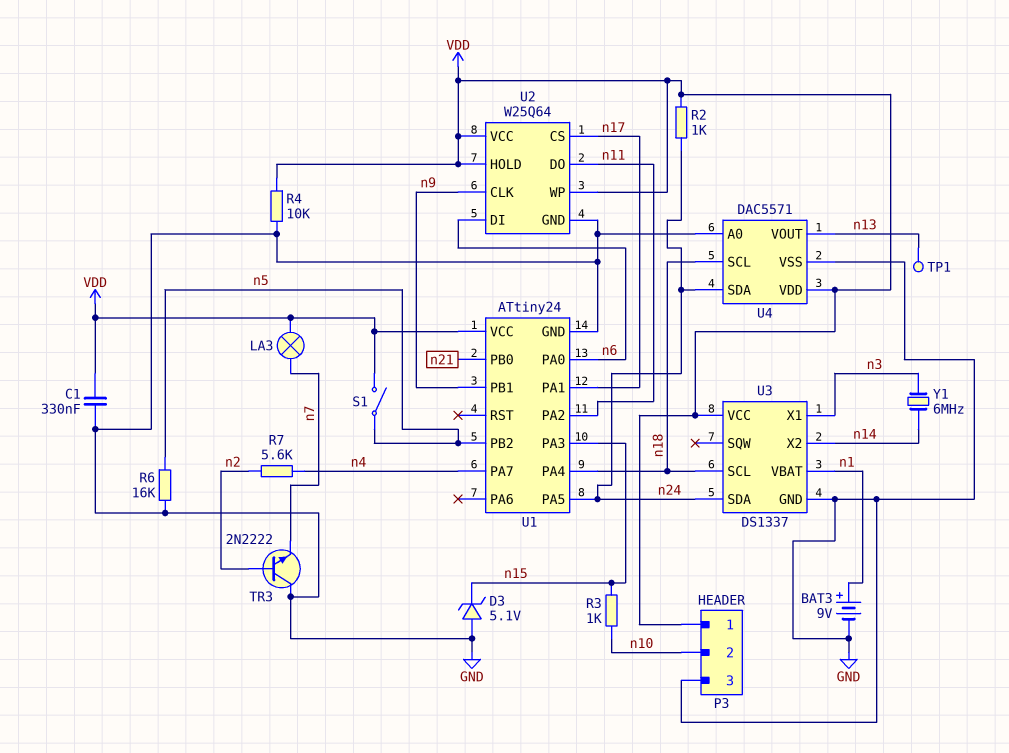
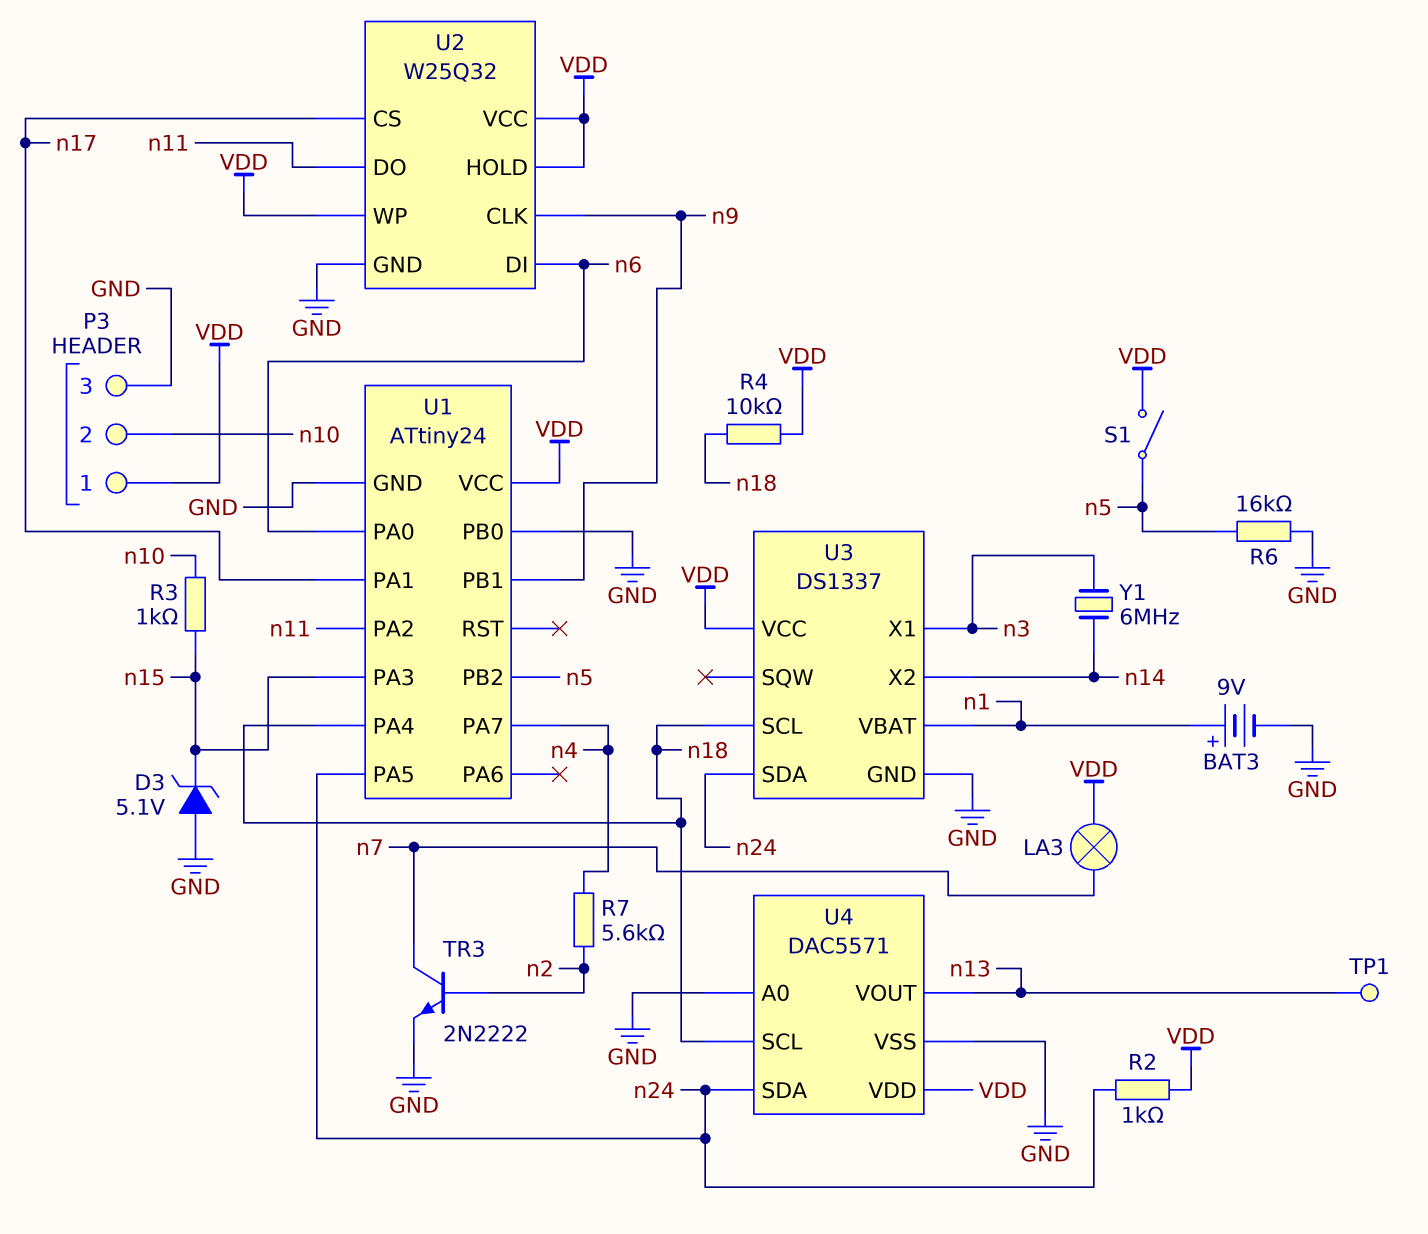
C1: 330nF (GND, VDD) -> none
R4: 10k (GND, VDD) -> 10k (VDD, n18)
TR3: NPN 2N2222 (B n2, C GND, E n7) -> NPN 2N2222 (B n2, C n7, E GND)
U1 pin PB0: n21 -> GND
U2: W25Q64 -> W25Q32

